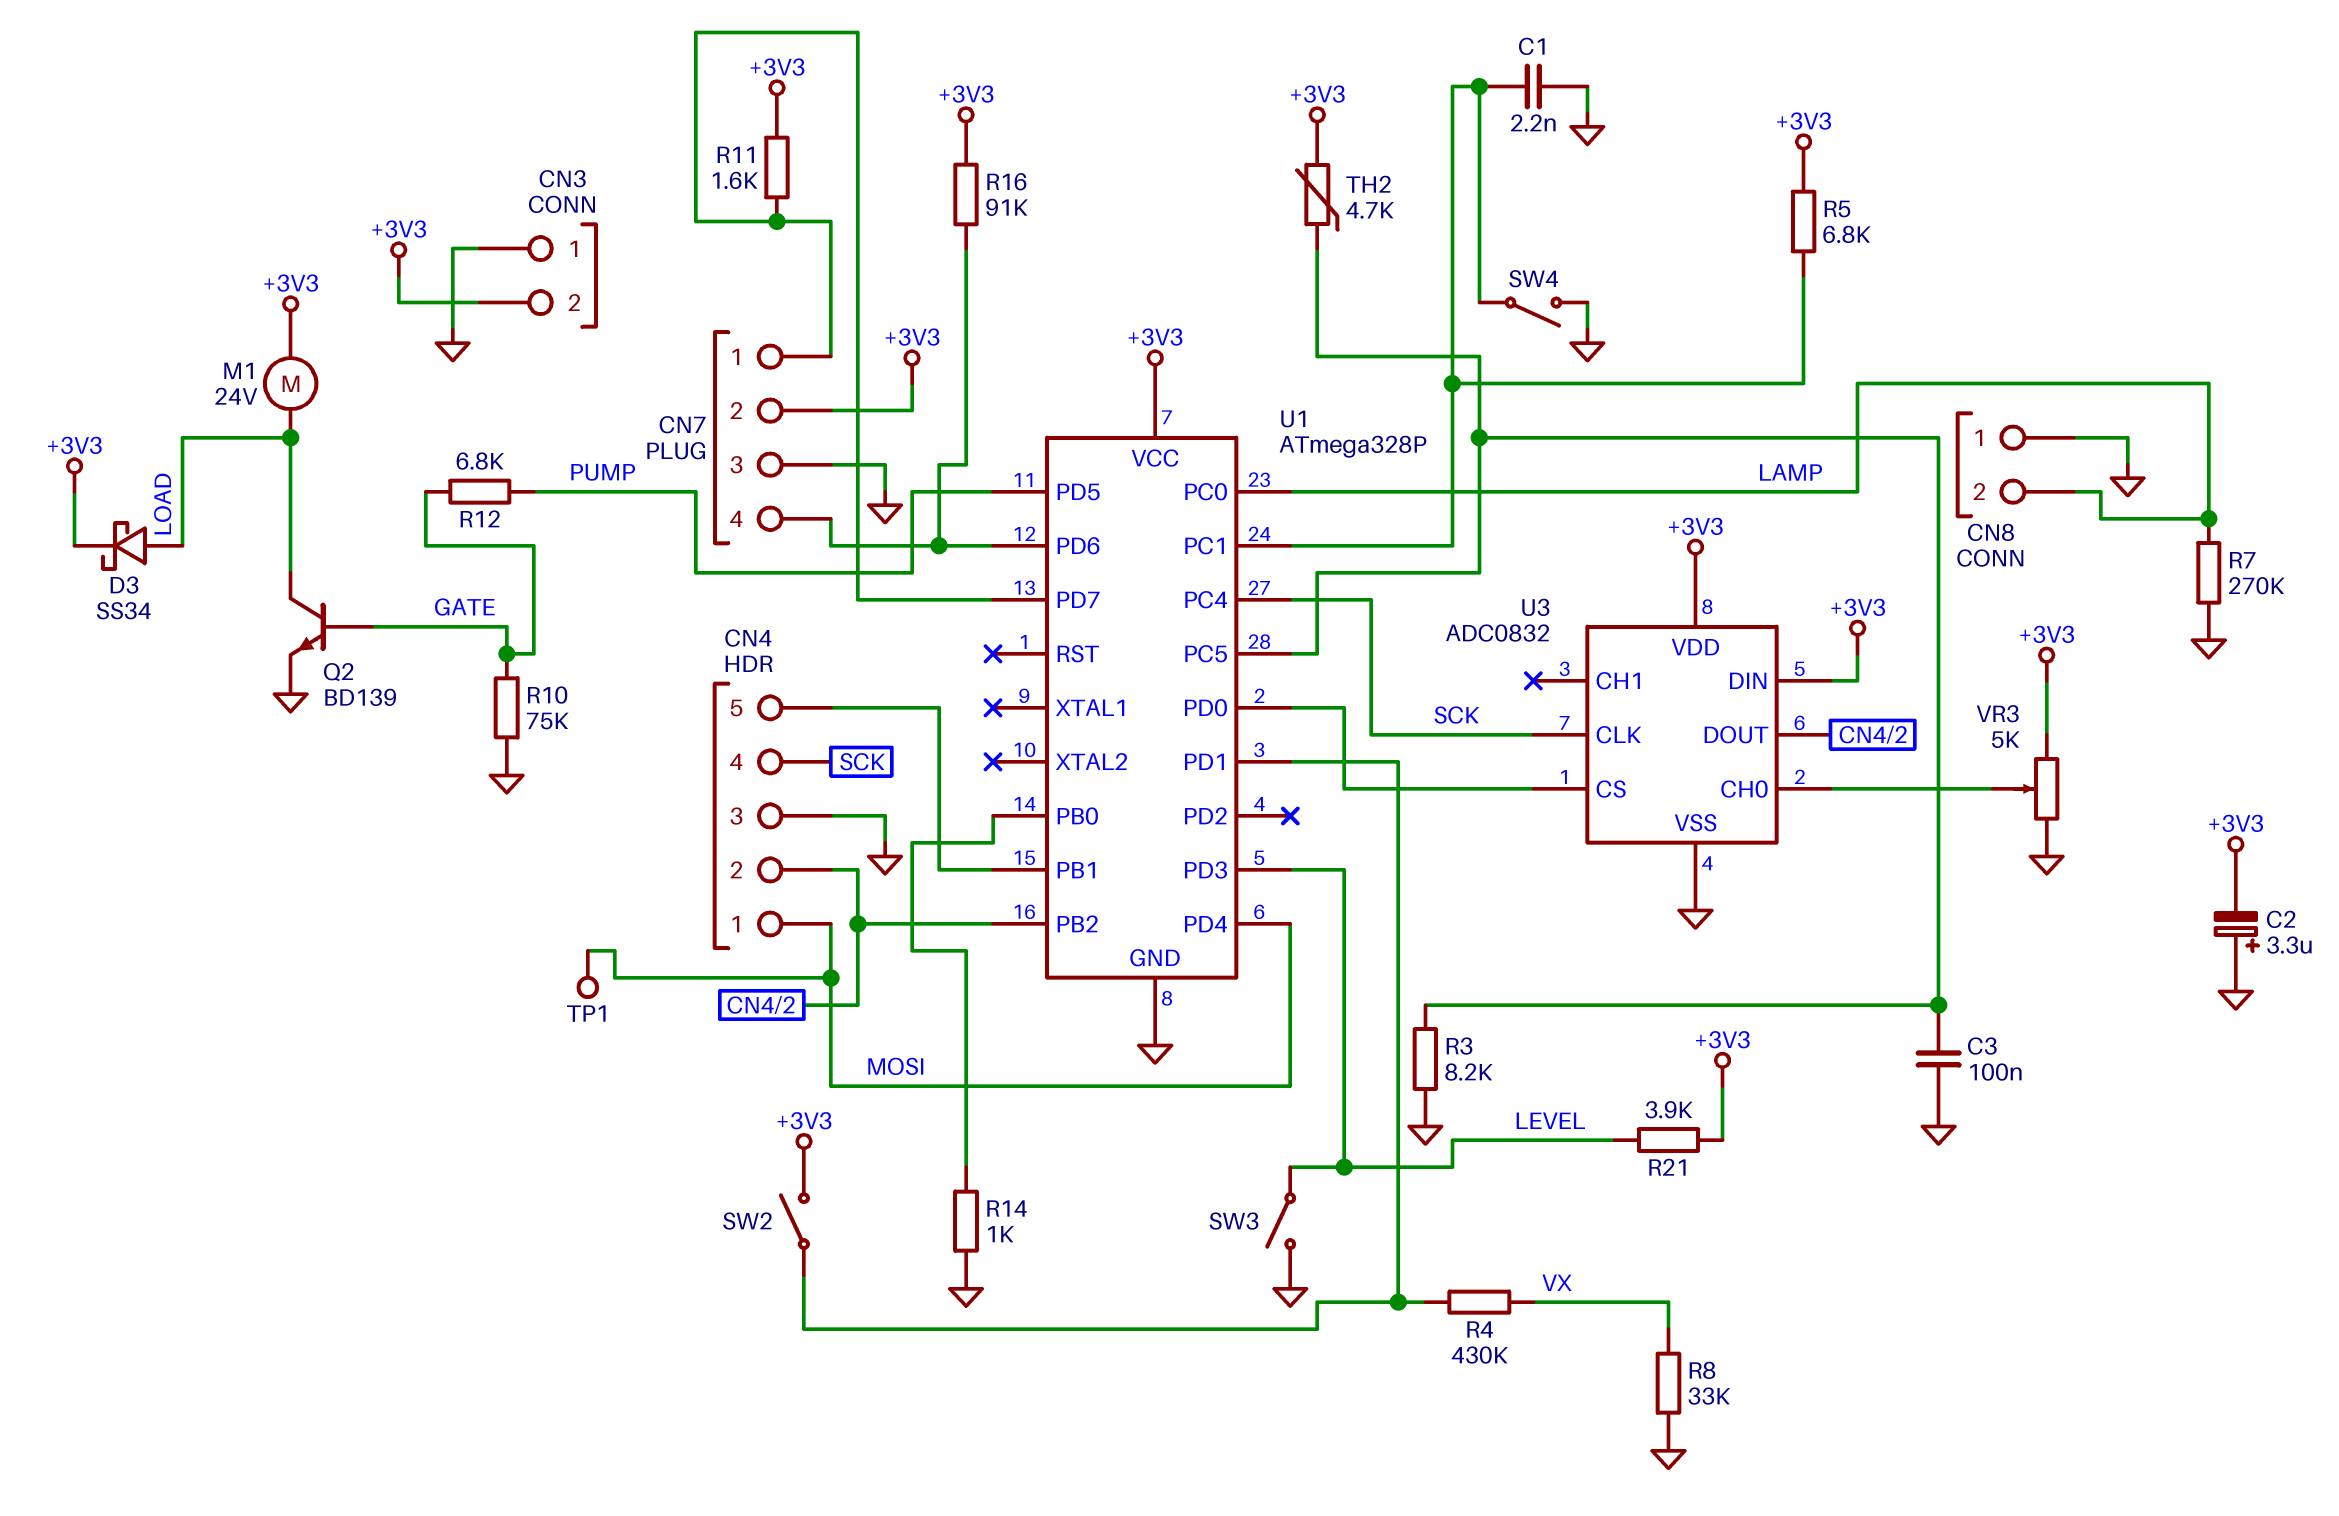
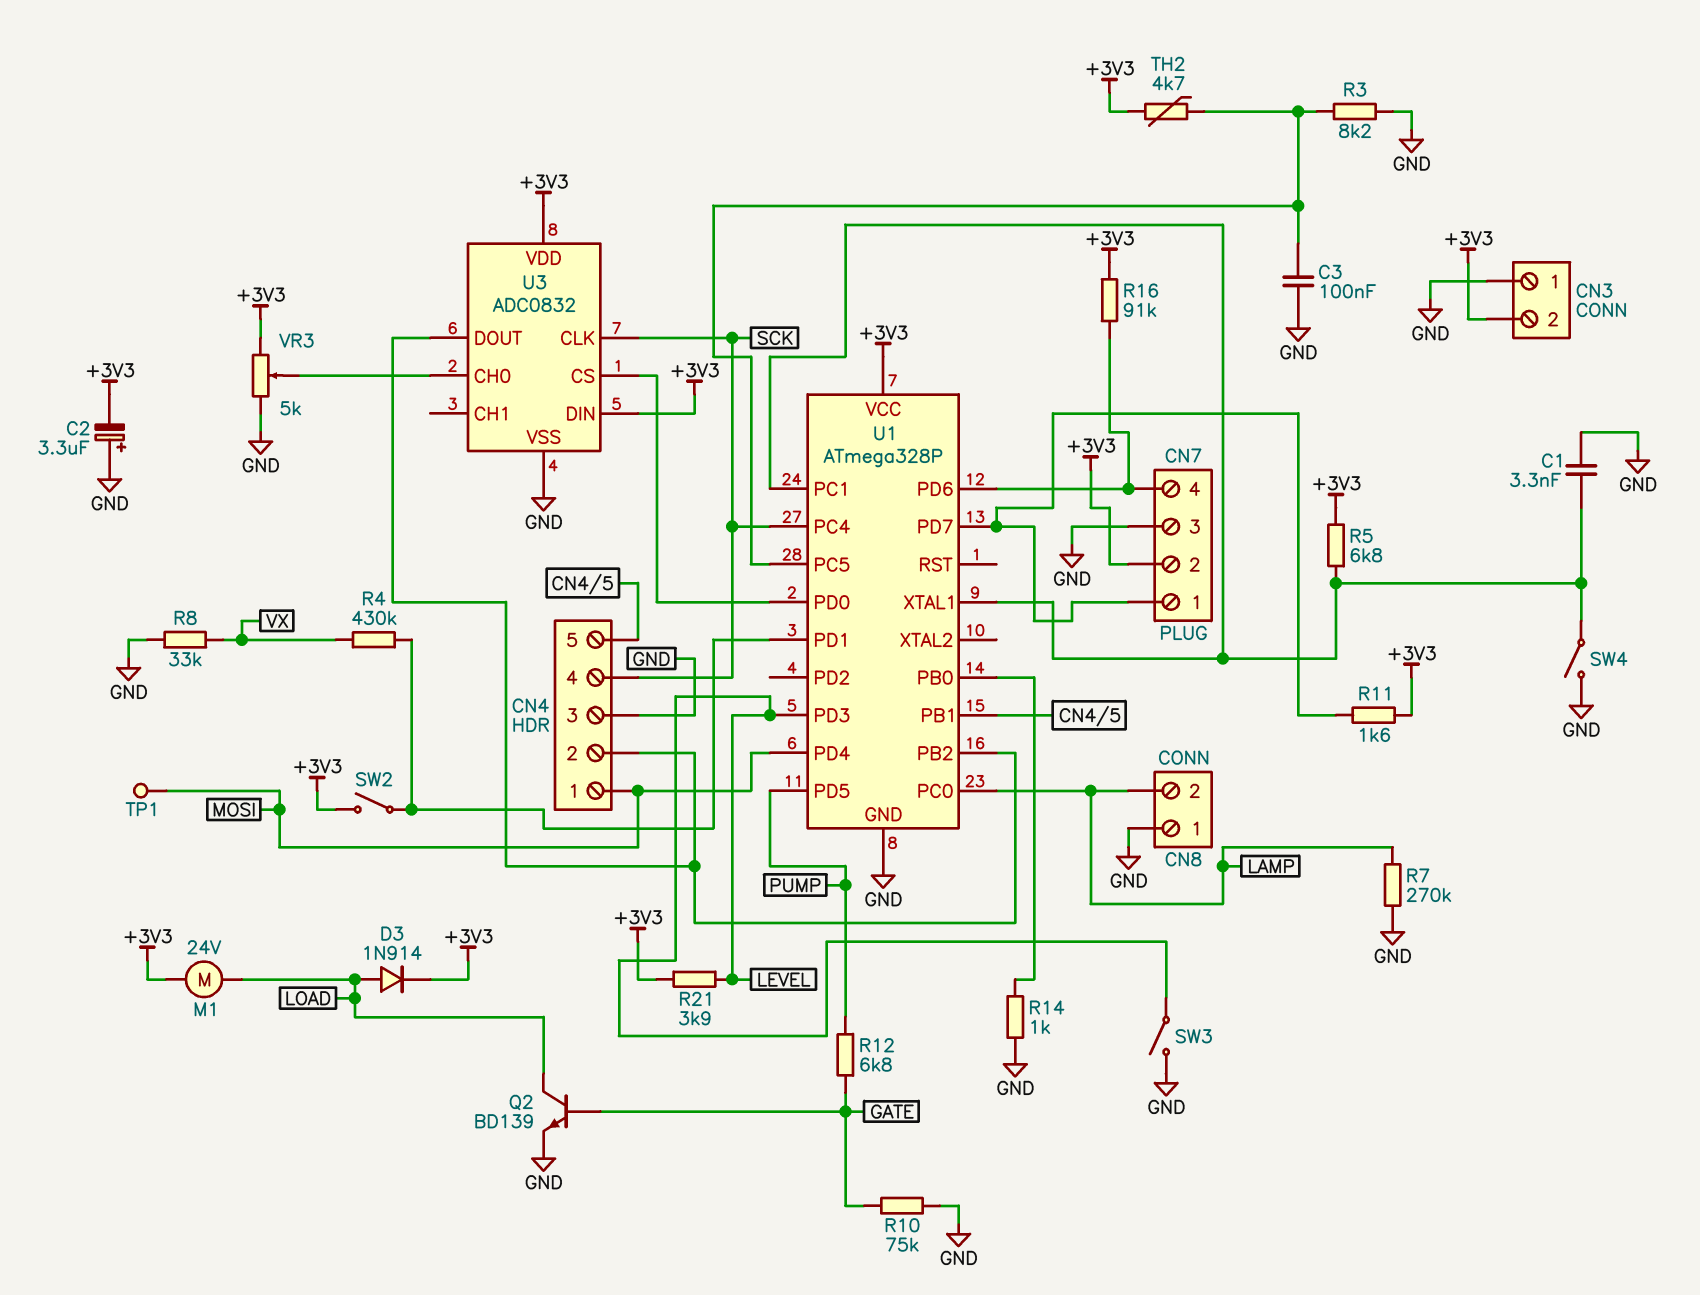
C1: 2.2nF (GND, U1/PC1) -> 3.3nF (GND, U1/PC1)
D3: schottky SS34 (A LOAD, K +3V3) -> diode 1N914 (A LOAD, K +3V3)
U1 pin XTAL1: none -> U1/PC1

